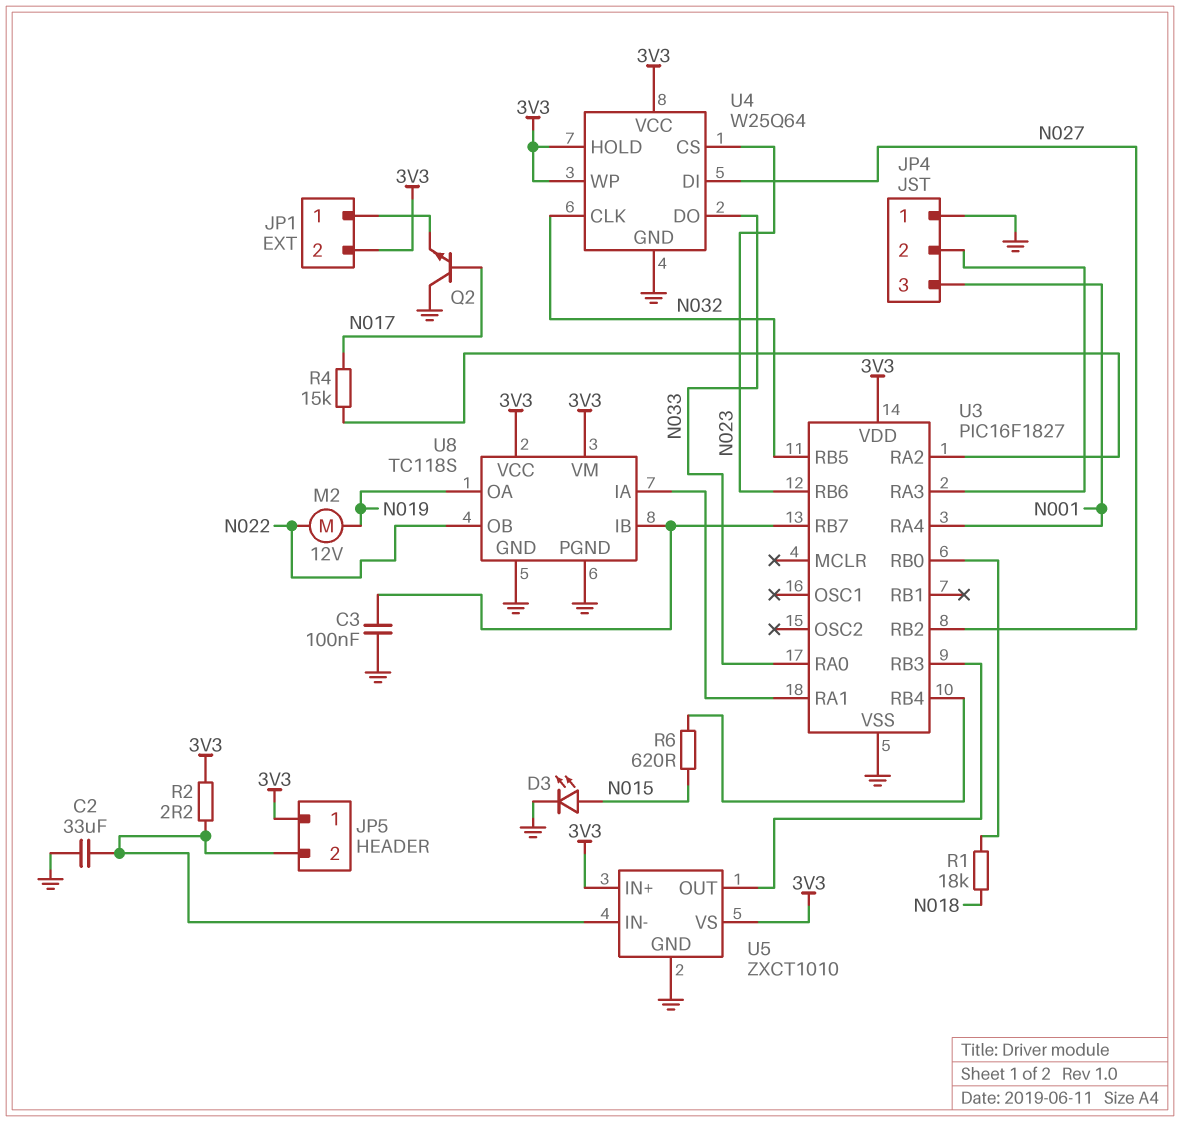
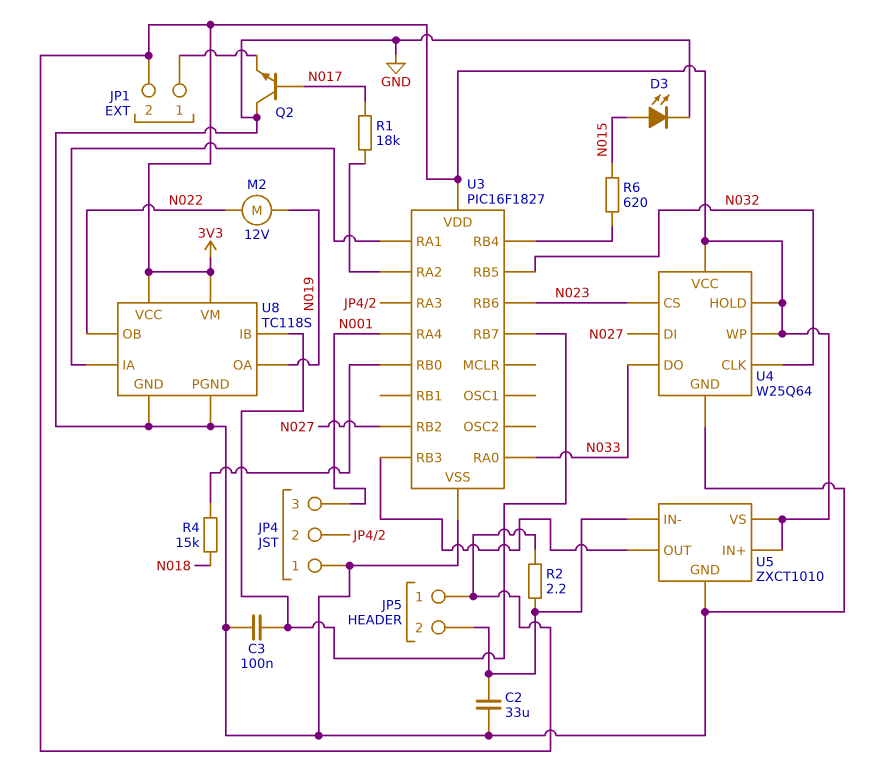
R1: 18k (N018, U3/RB0) -> 18k (N017, U3/RA2)
R4: 15k (N017, U3/RA2) -> 15k (N018, U3/RB0)

